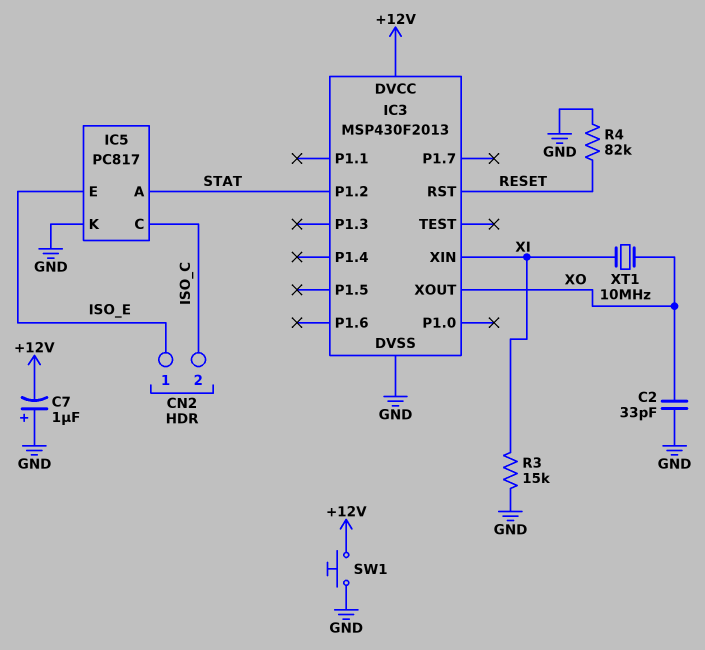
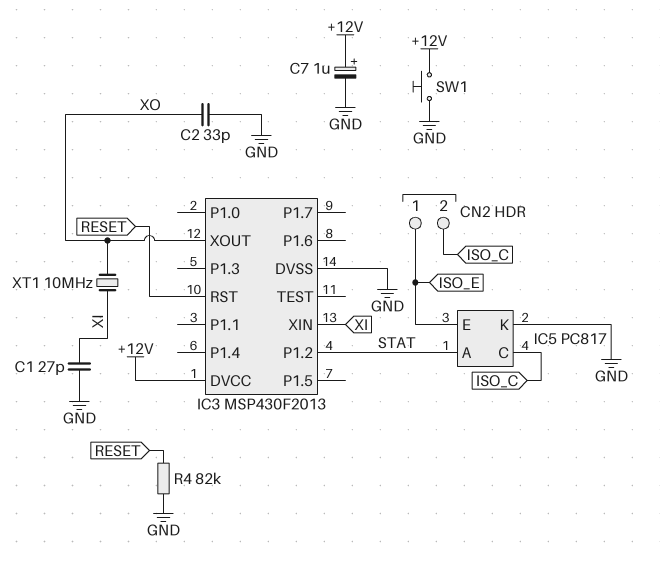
C1: none -> 27pF (GND, XI)
C7: 1uF (plus GND, minus +12V) -> 1uF (plus +12V, minus GND)
R3: 15k (GND, XI) -> none

